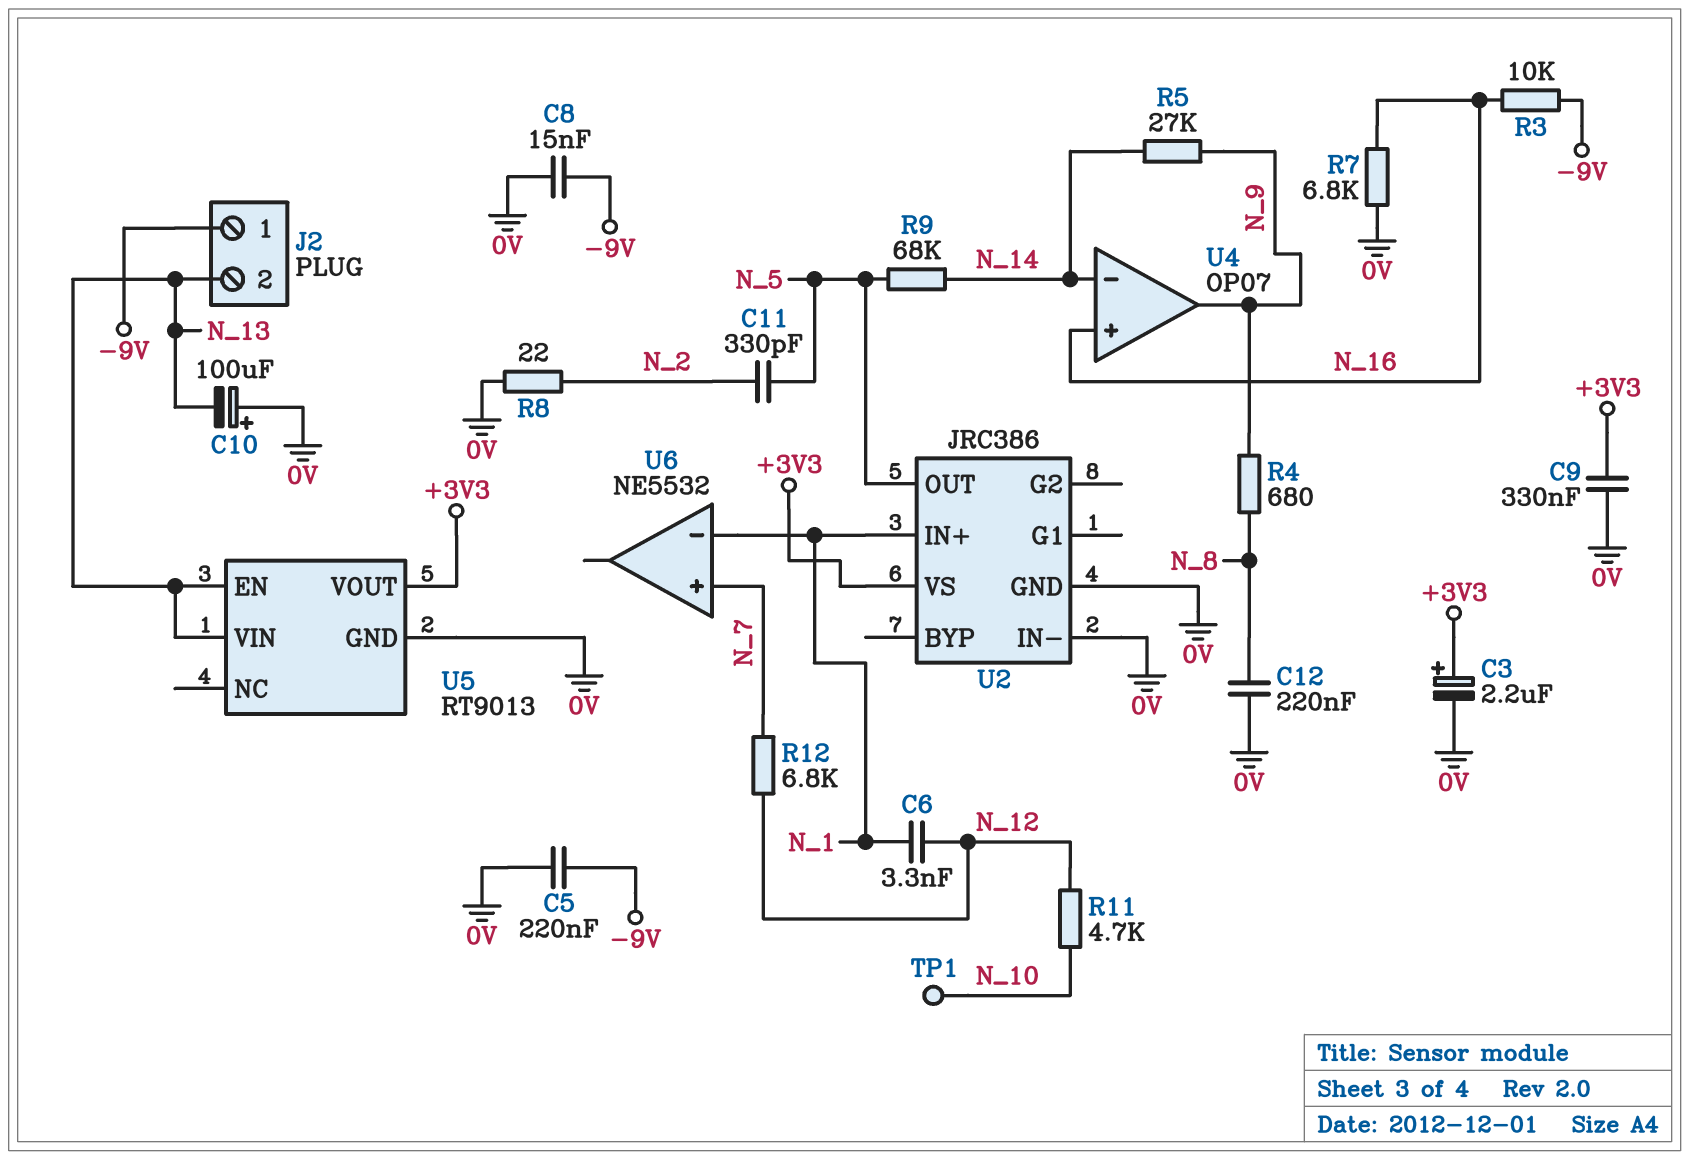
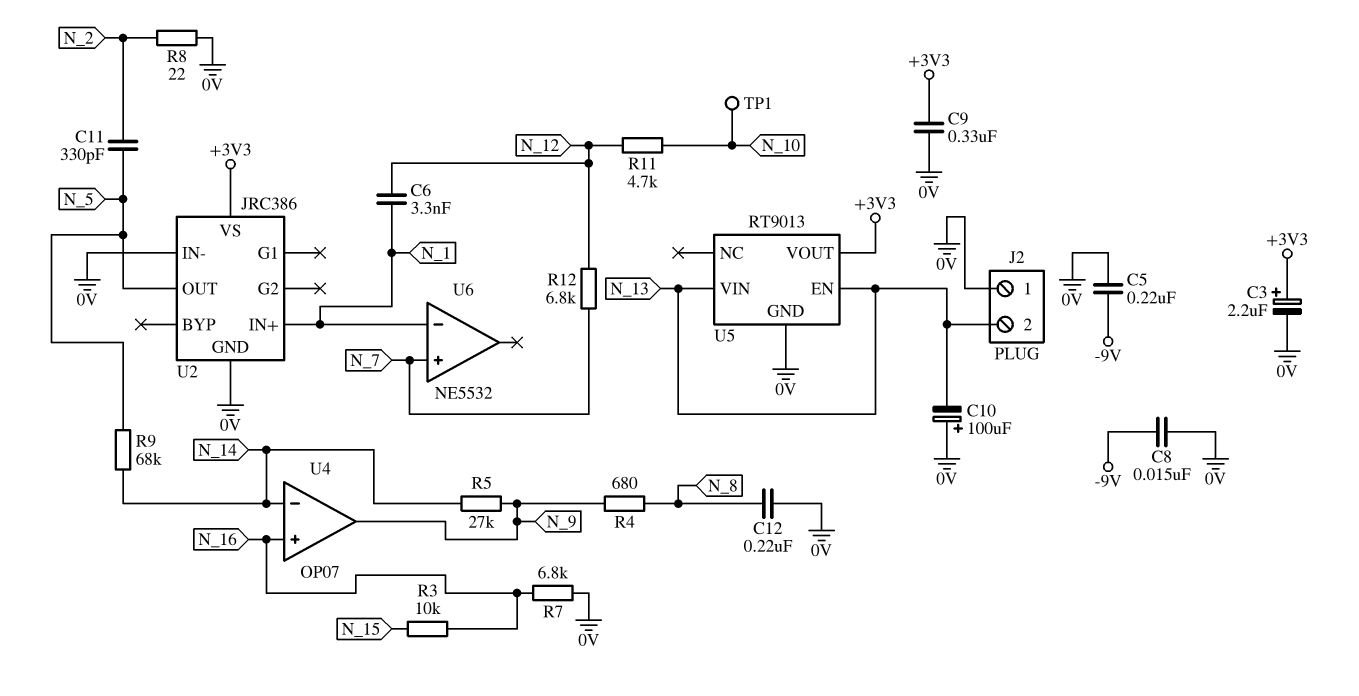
J2 pin 1: -9V -> 0V
R3: 10k (-9V, N_16) -> 10k (N_15, N_16)

